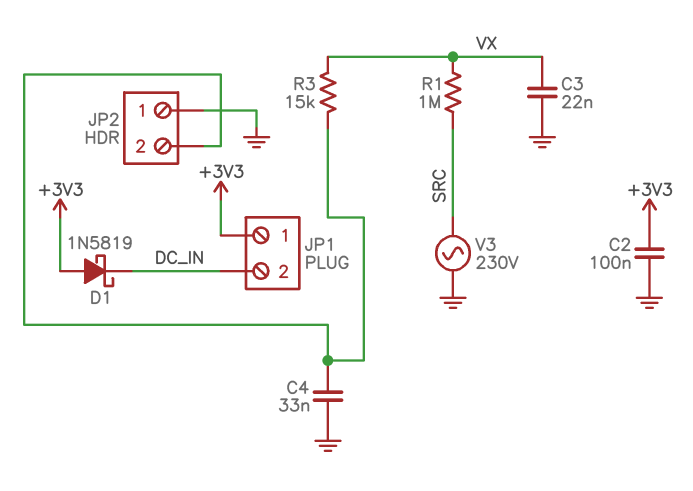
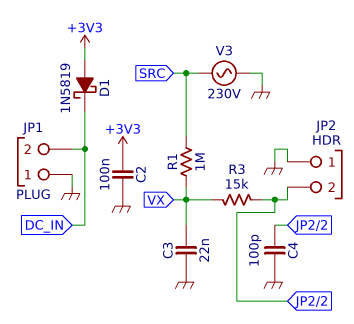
C4: 33nF (GND, JP2/2) -> 100pF (GND, JP2/2)
JP1 pin 1: +3V3 -> GND

